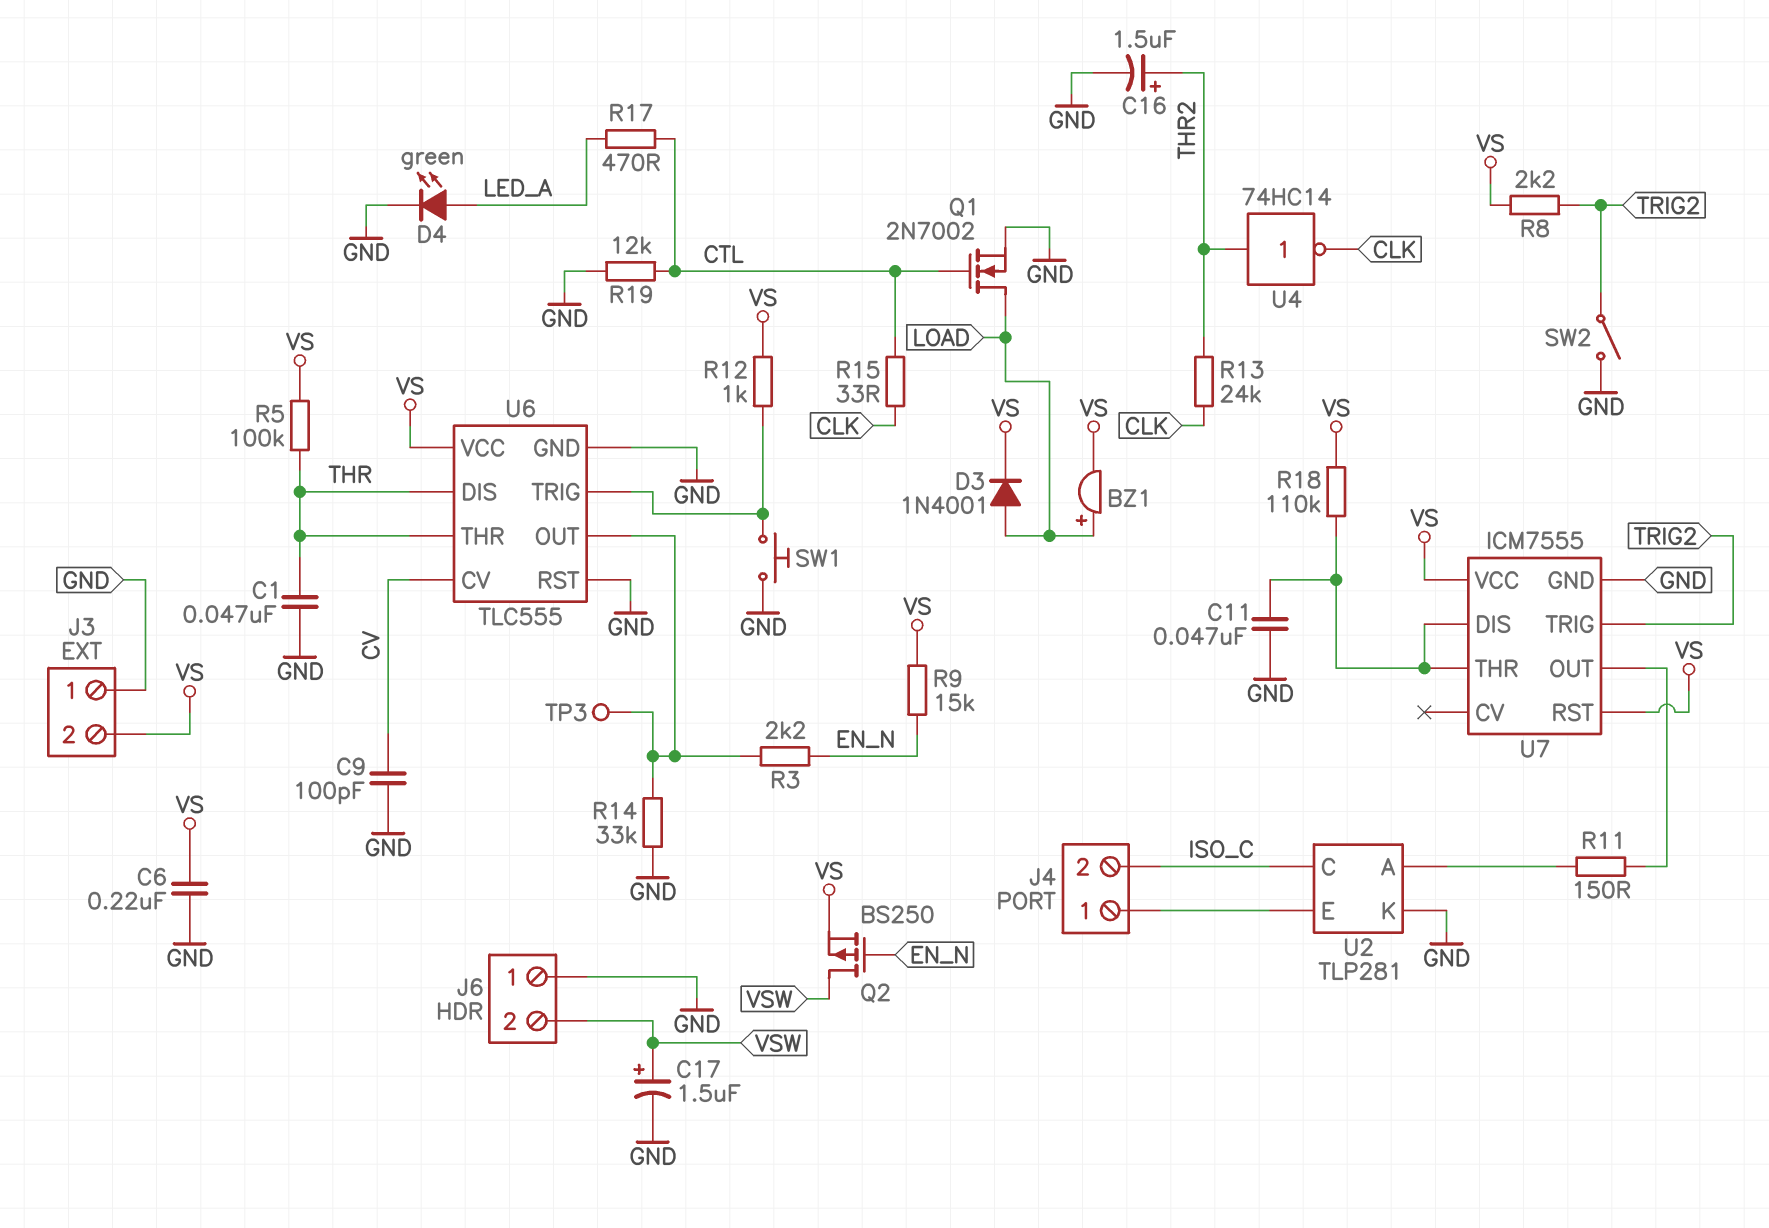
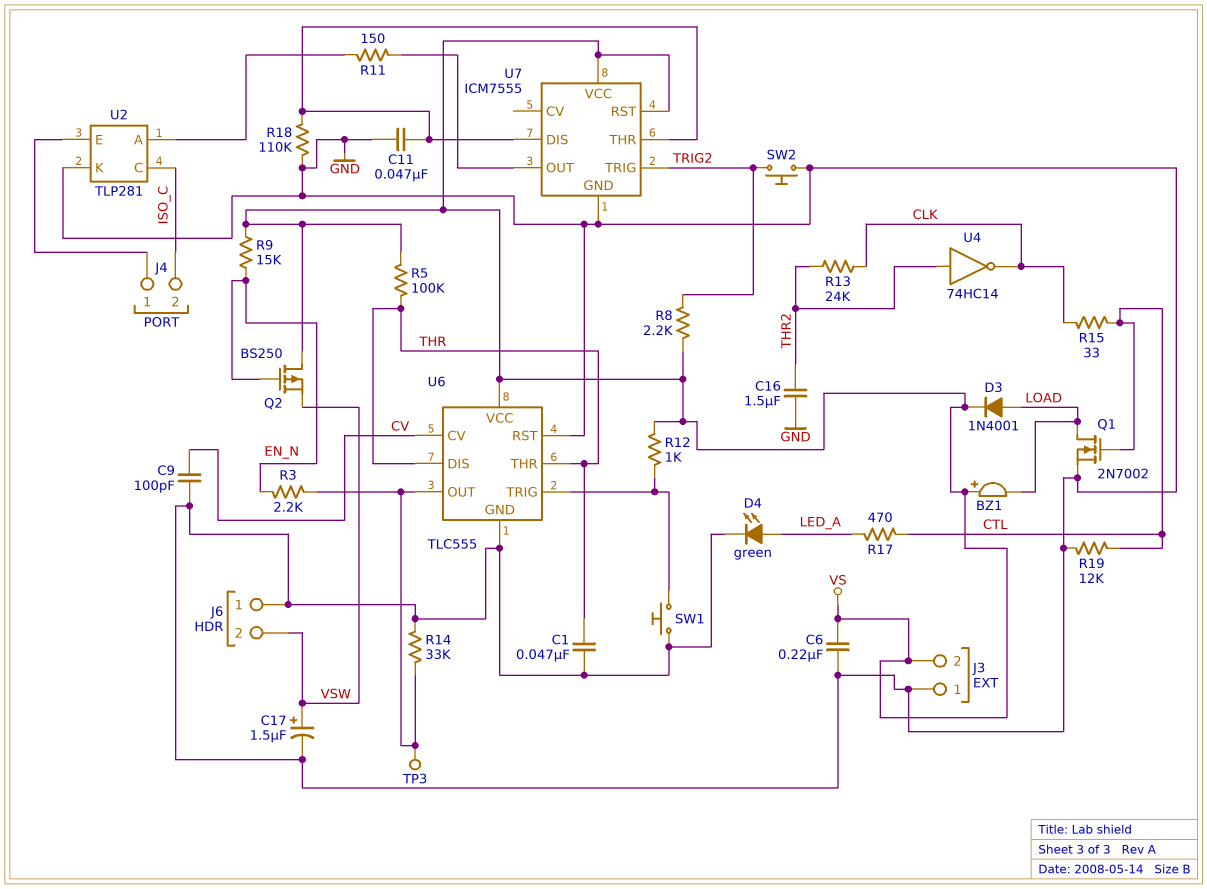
BZ1: buzzer (plus LOAD, minus VS) -> buzzer (plus VS, minus LOAD)
C16: 1.5uF (plus THR2, minus GND) -> 1.5uF (GND, THR2)
Q2: PMOS BS250 (G EN_N, D VSW, S VS) -> PMOS BS250 (G EN_N, D VS, S VSW)
R18: 110k (U7/DIS, VS) -> 110k (GND, U7/DIS)
SW2: switch (GND, TRIG2) -> button (GND, TRIG2)

